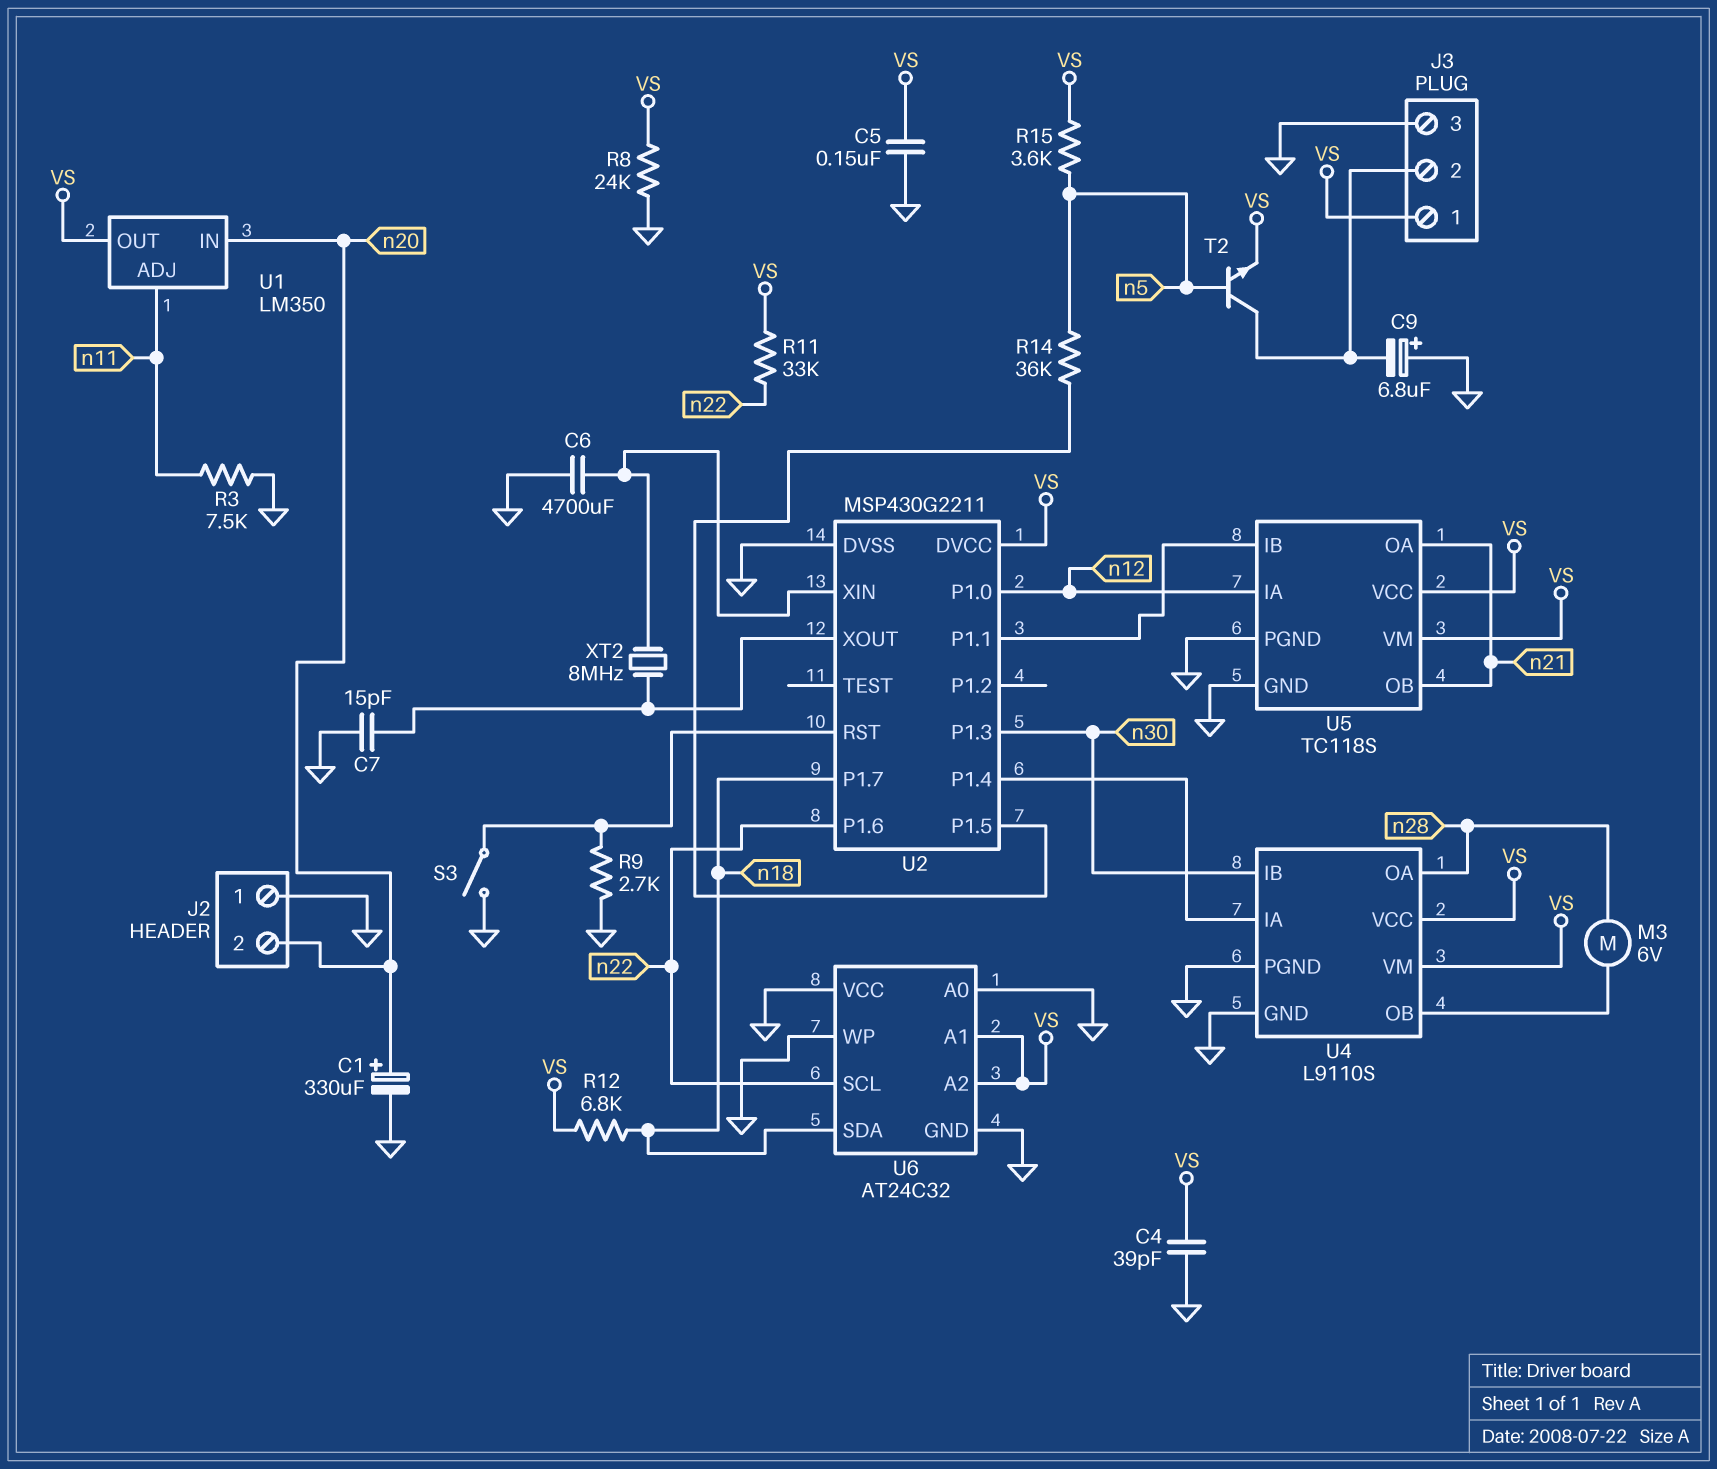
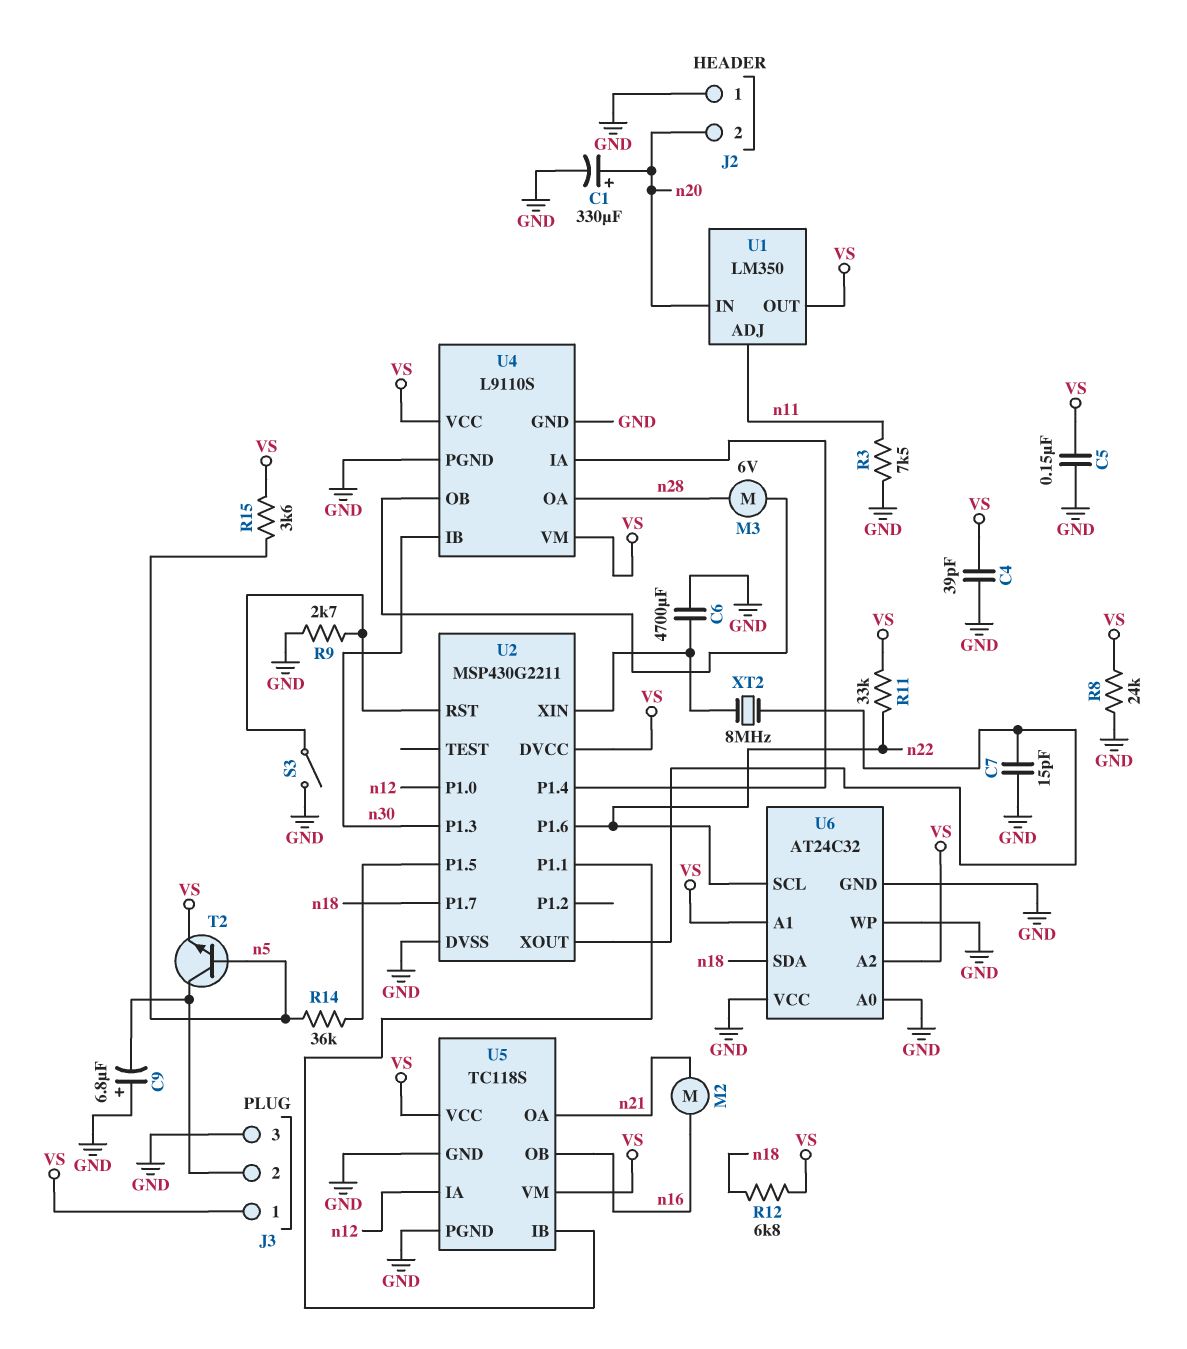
M2: none -> motor (n16, n21)
U5 pin OB: n21 -> n16

